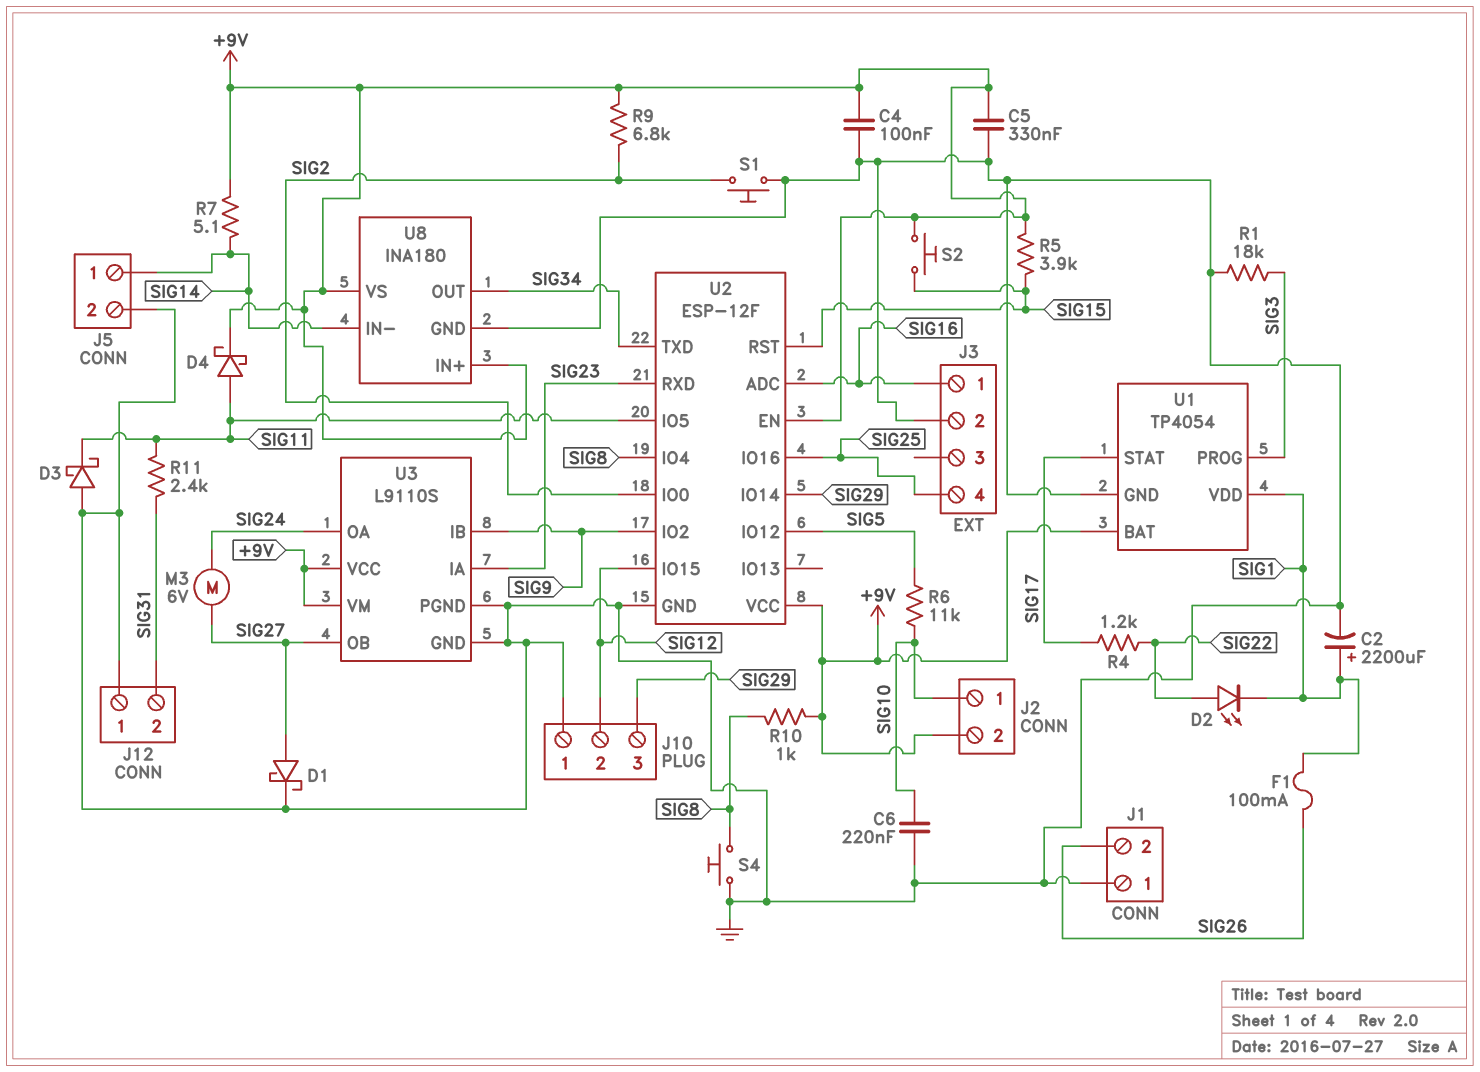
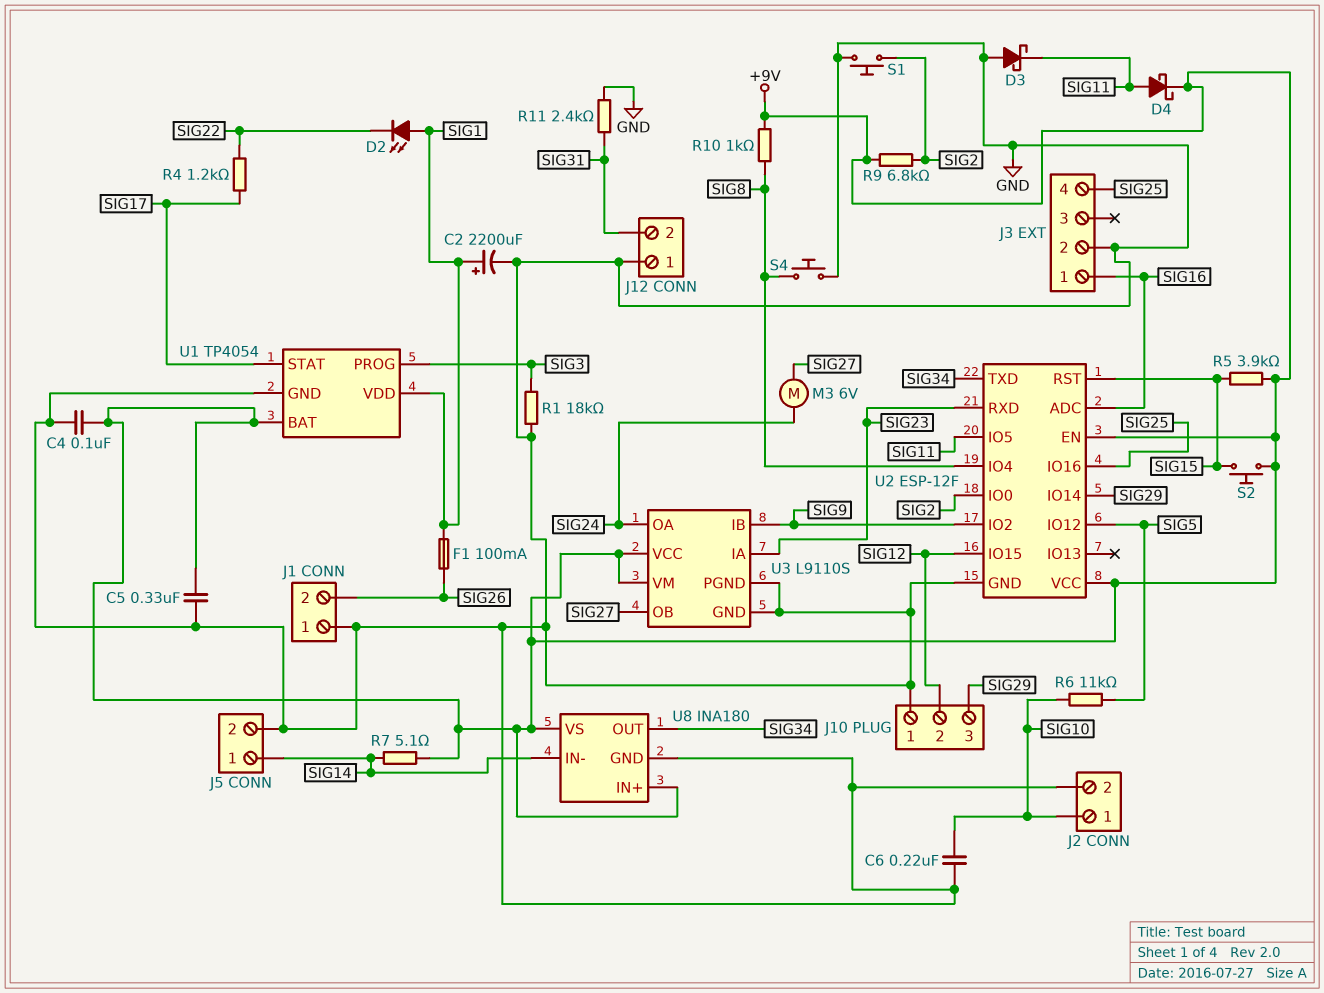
D1: schottky (A SIG27, K GND) -> none
D2: LED (A SIG22, K SIG1) -> LED (A SIG1, K SIG22)
J2 pin 2: +9V -> GND
R11: 2.4k (SIG11, SIG31) -> 2.4k (GND, SIG31)

